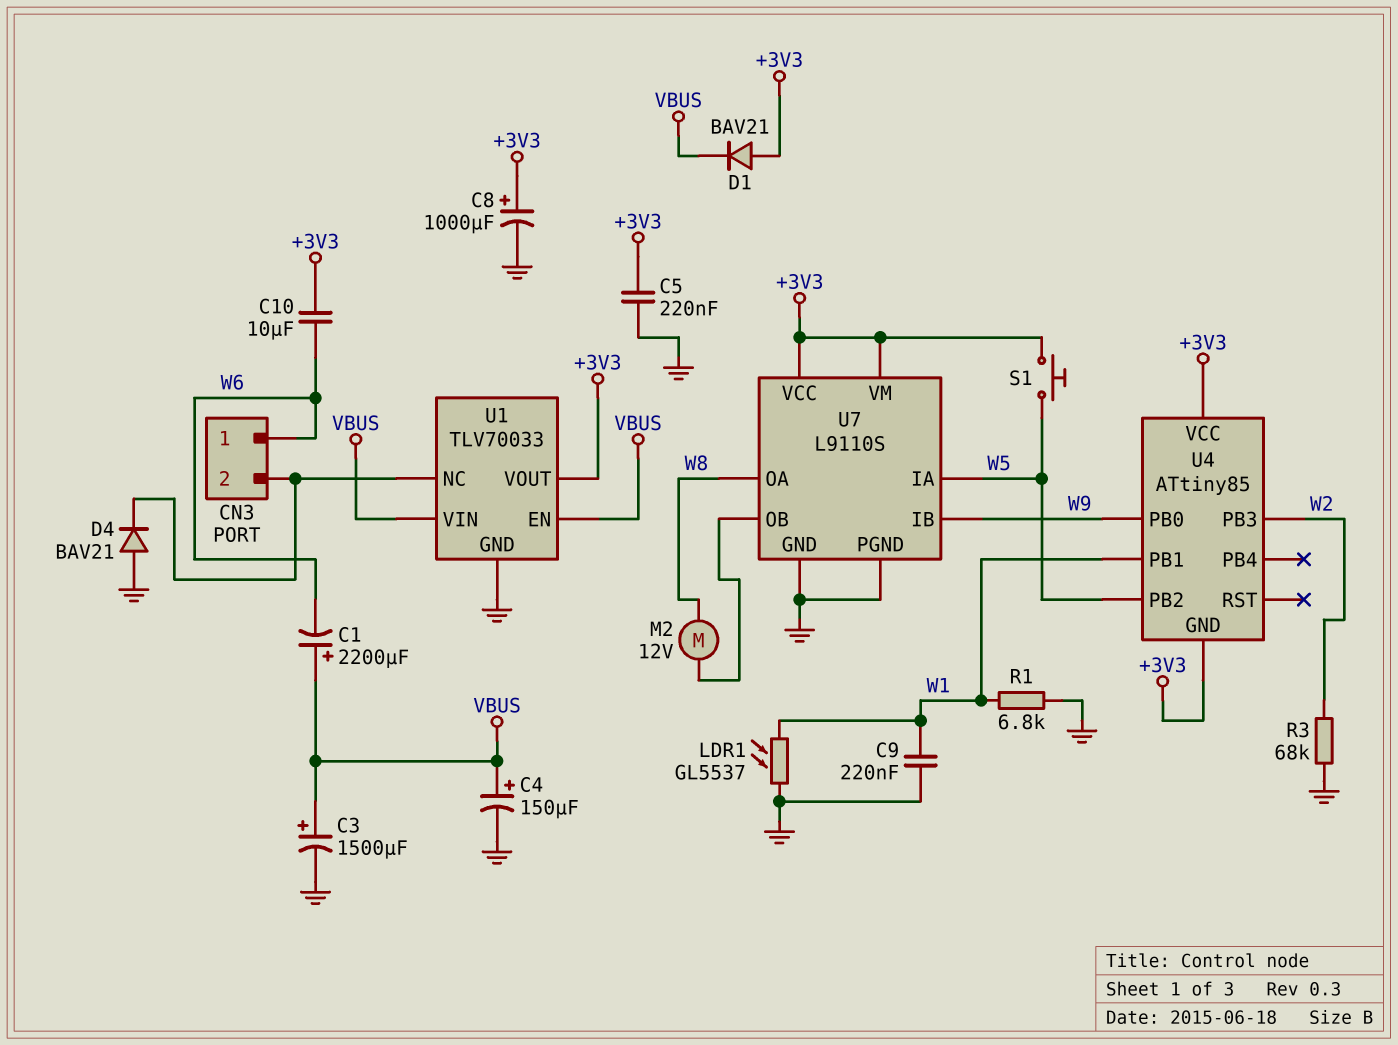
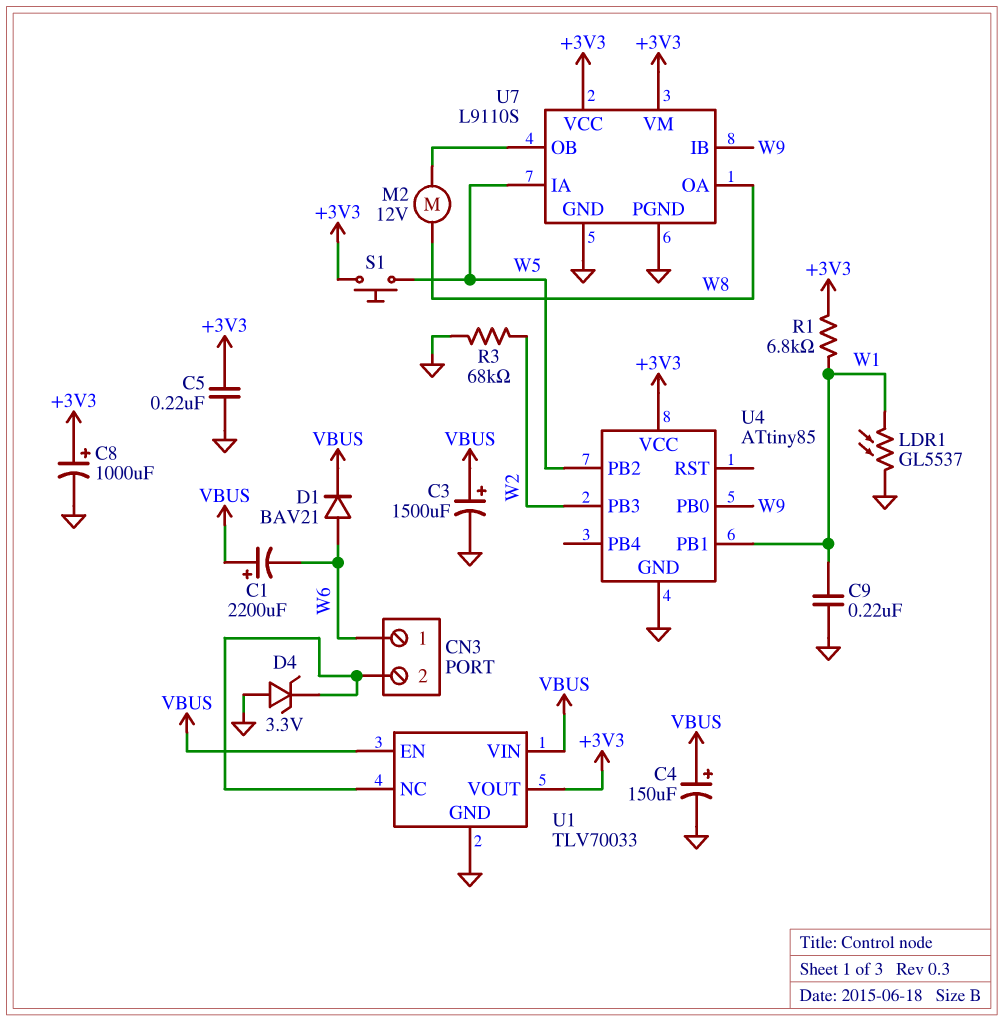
C10: 10uF (+3V3, W6) -> none
D1: diode BAV21 (A +3V3, K VBUS) -> diode BAV21 (A W6, K VBUS)
D4: diode BAV21 (A GND, K CN3/2) -> zener 3.3V (A GND, K CN3/2)
R1: 6.8k (GND, W1) -> 6.8k (+3V3, W1)
U4 pin GND: +3V3 -> GND

